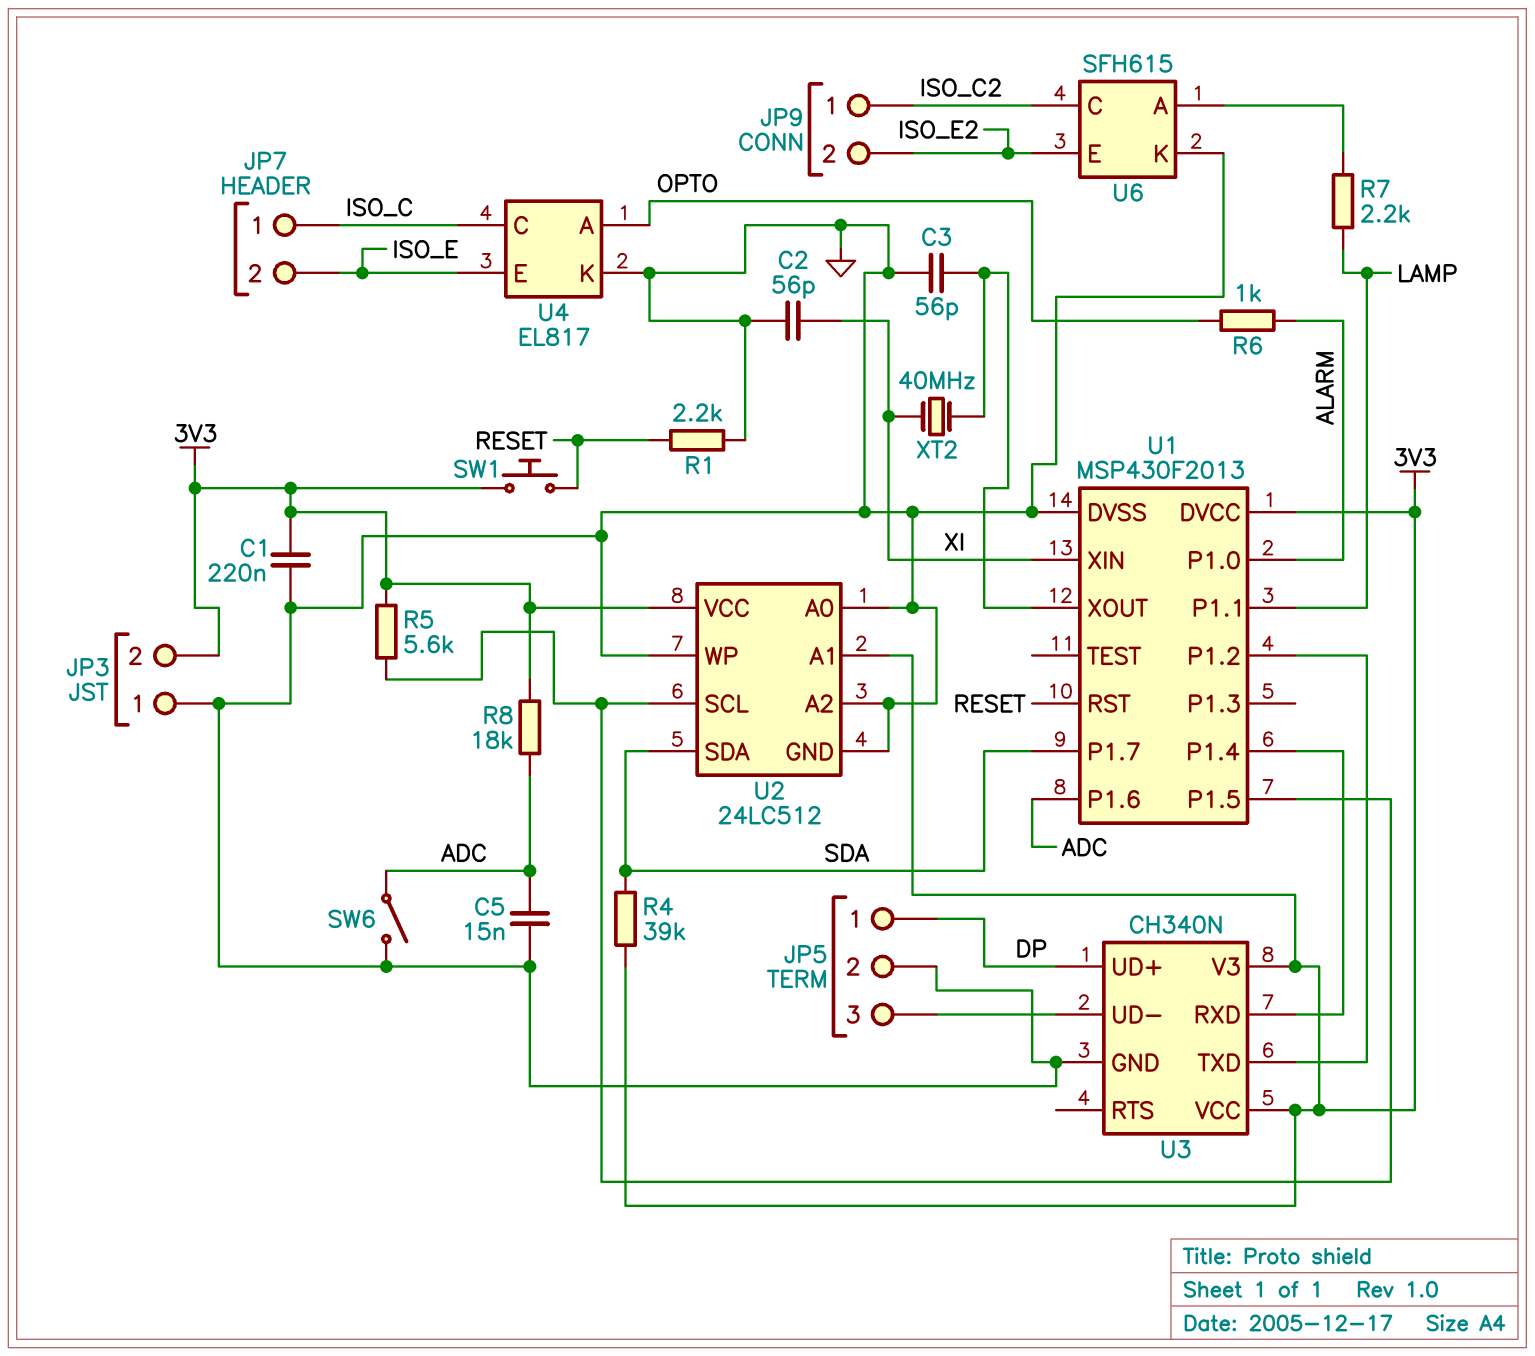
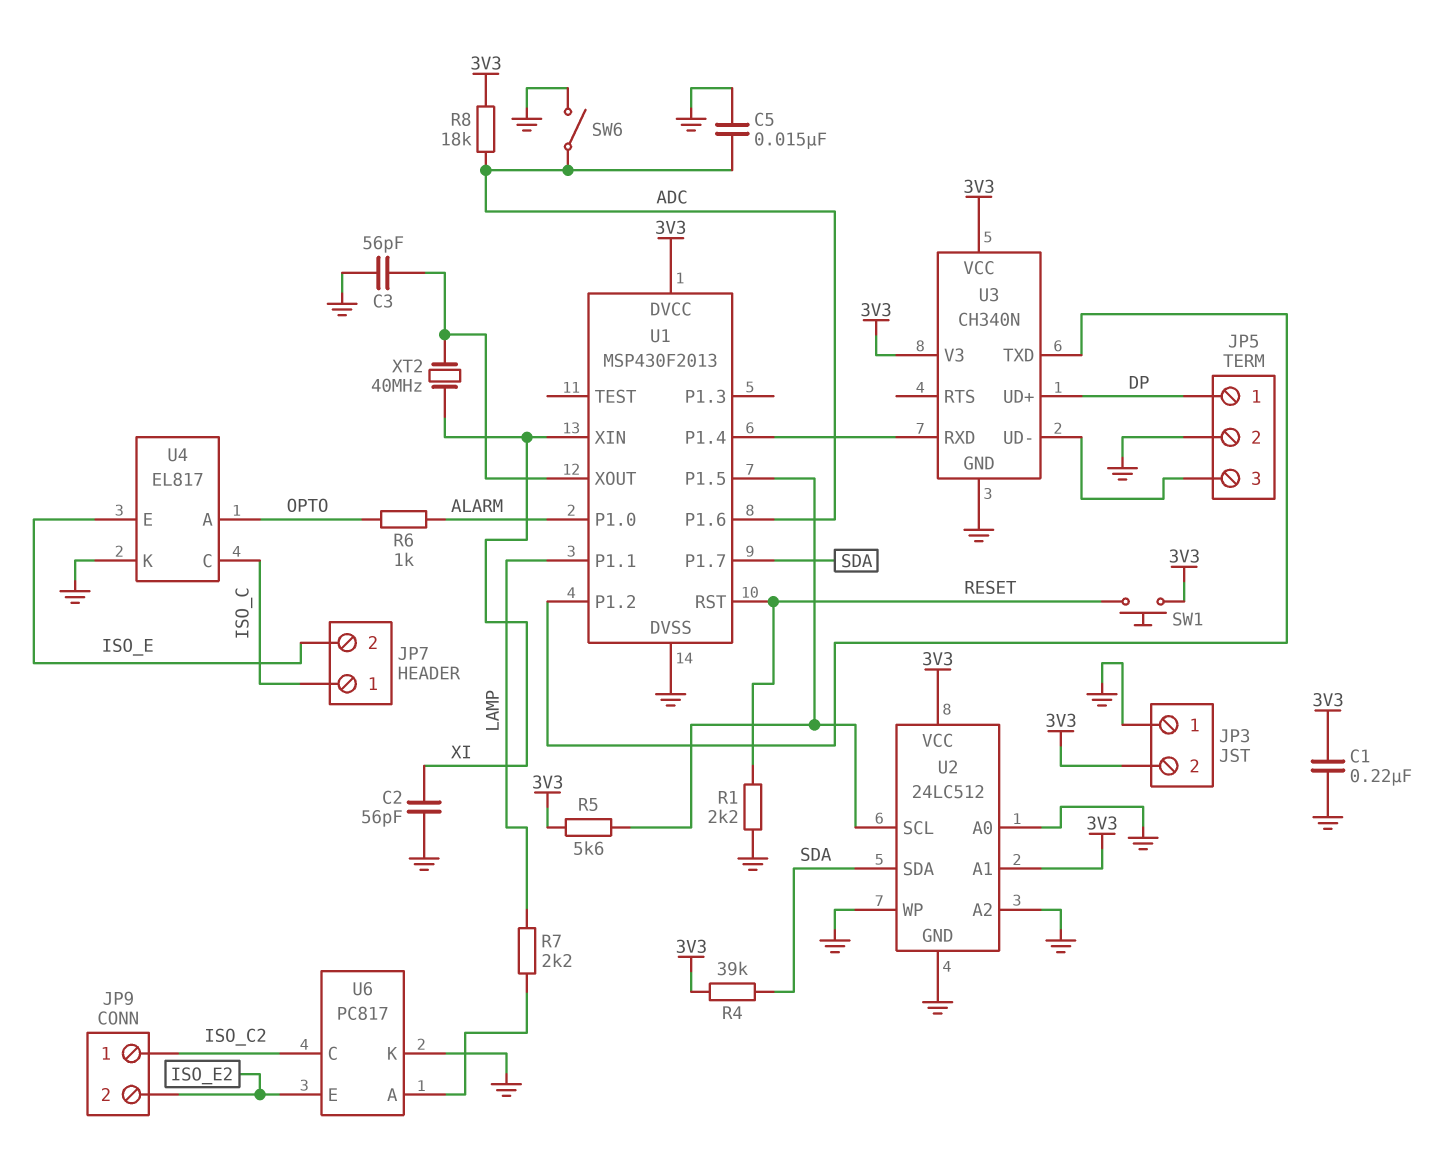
U6: SFH615 -> PC817

